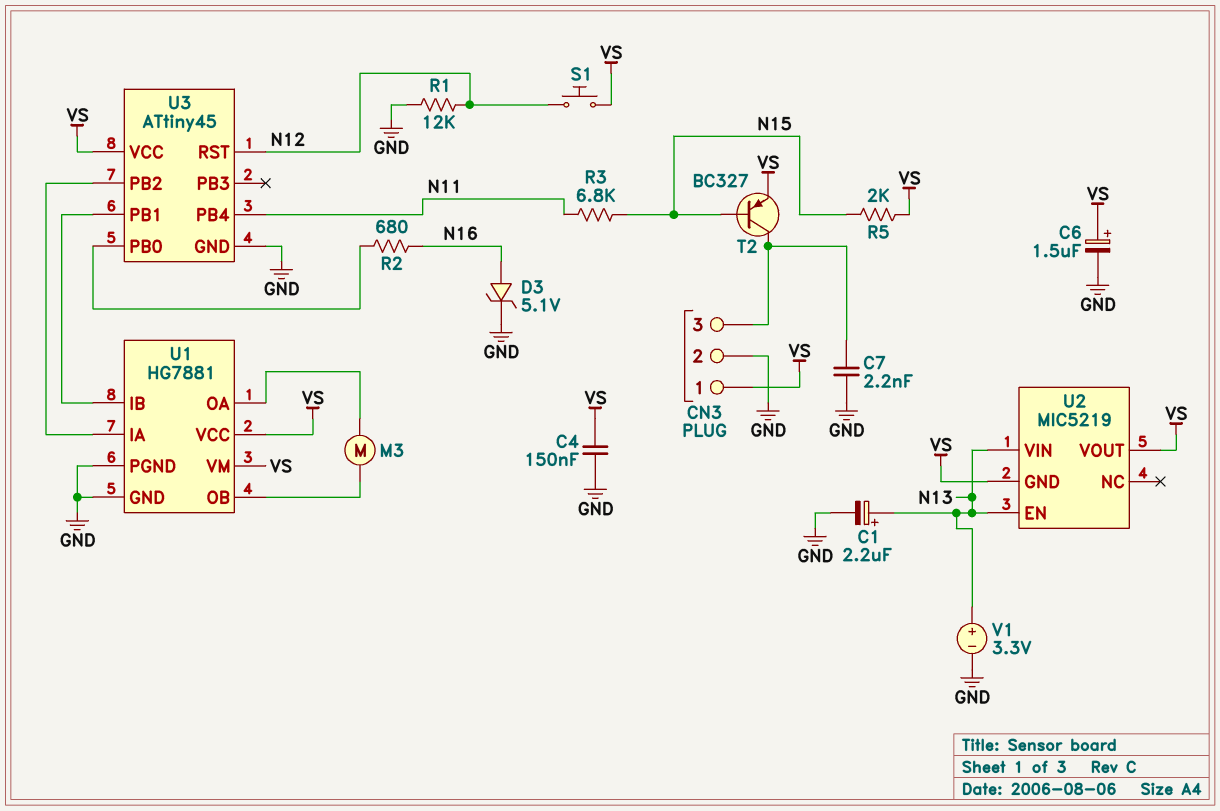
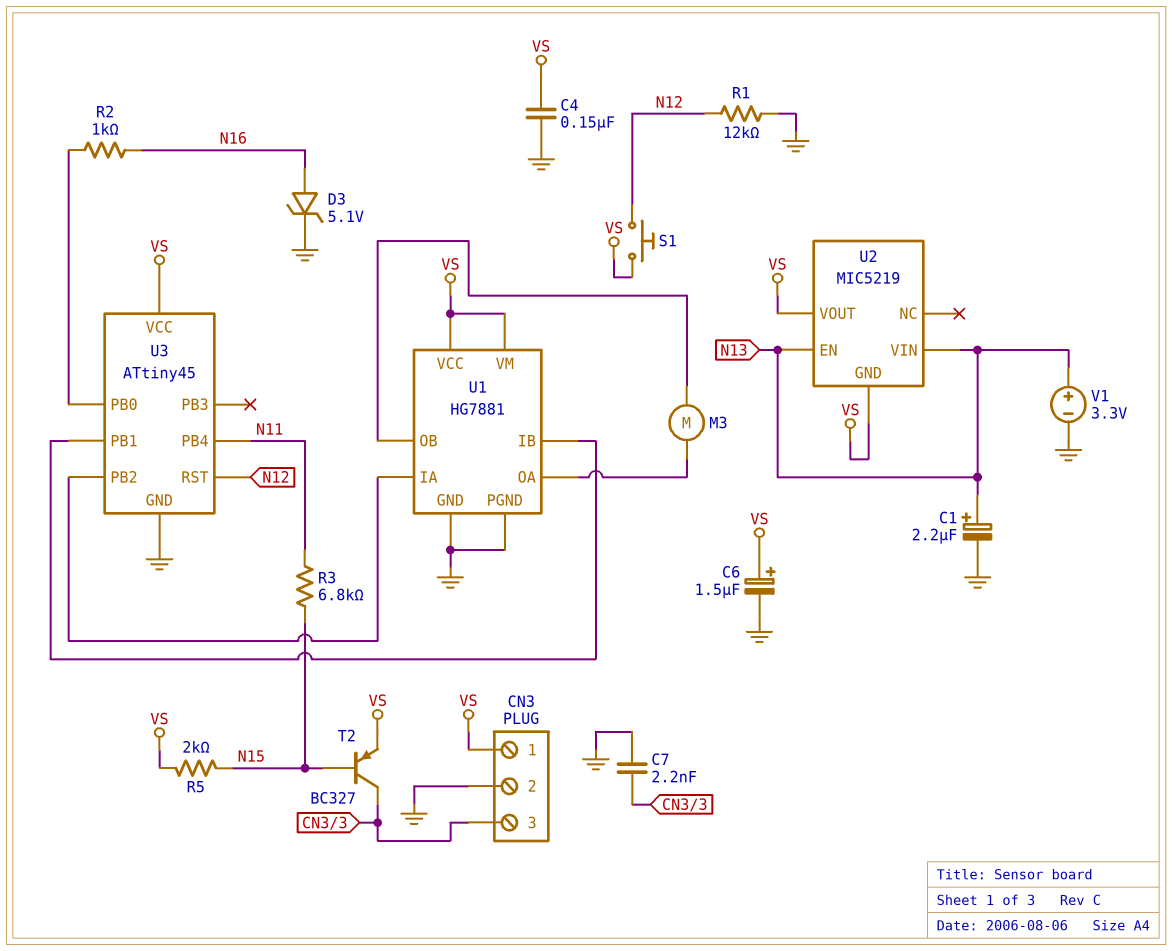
R2: 680 (N16, U3/PB0) -> 1k (N16, U3/PB0)

